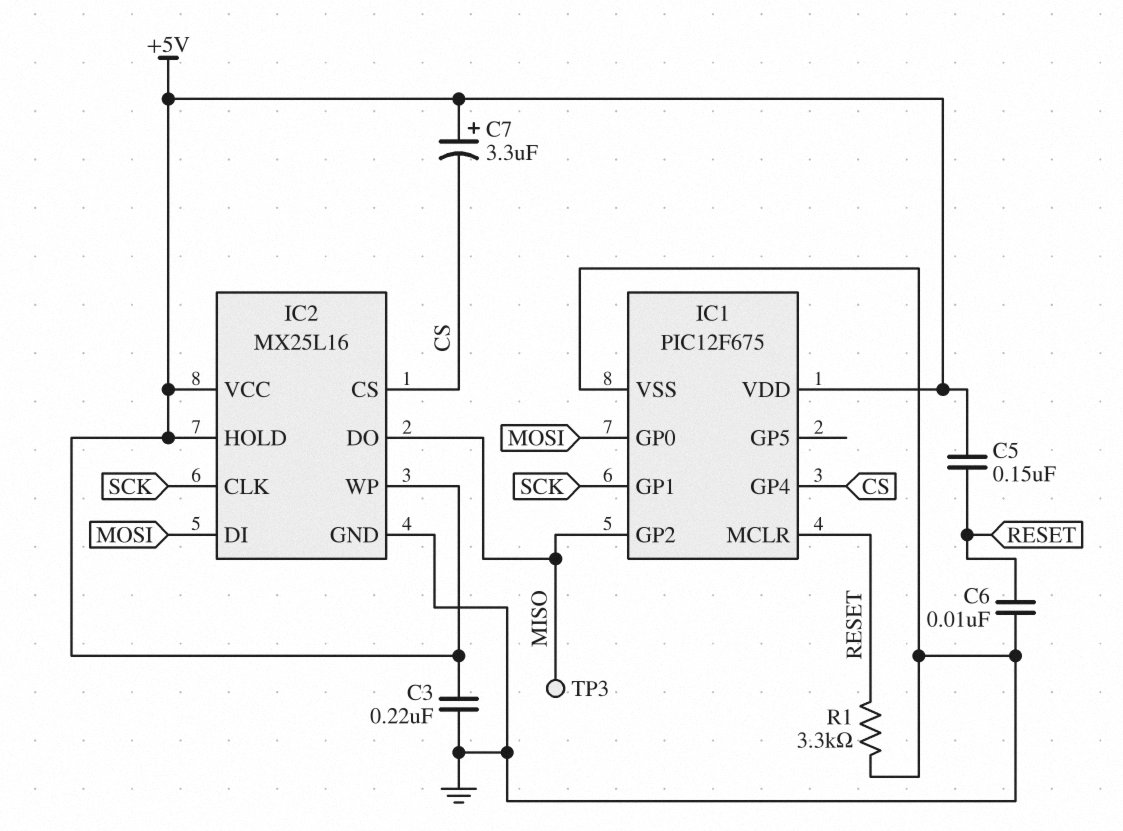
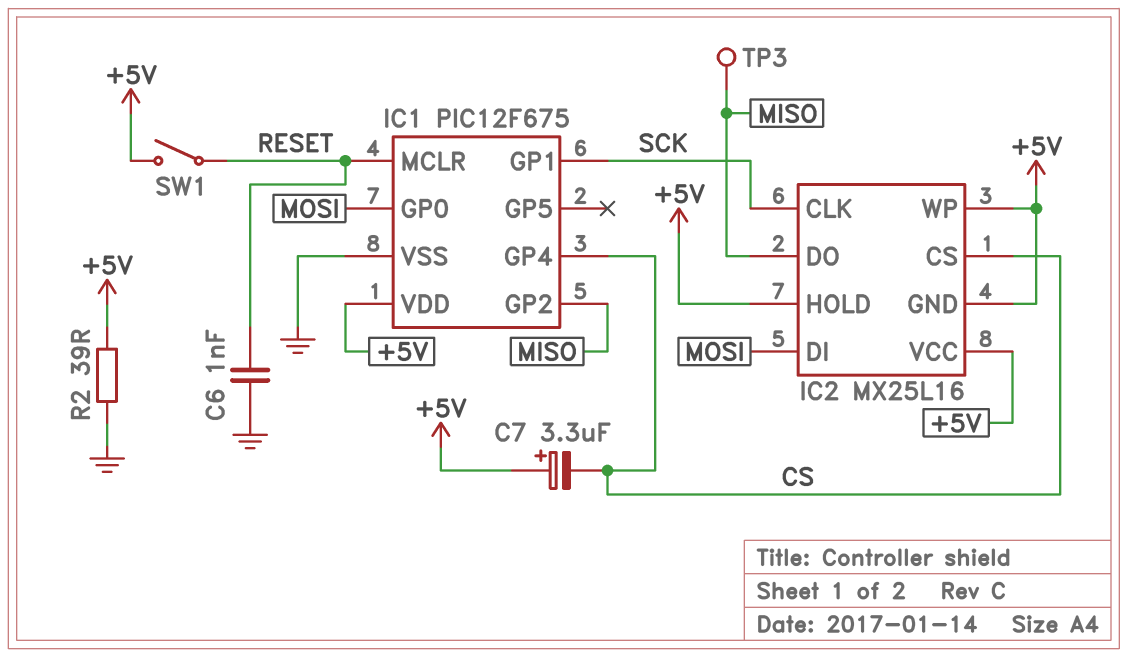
C3: 220nF (+5V, GND) -> none
C5: 150nF (+5V, RESET) -> none
C6: 10nF (GND, RESET) -> 1nF (GND, RESET)
IC2 pin GND: GND -> +5V
R1: 3.3k (GND, RESET) -> none
R2: none -> 39 (+5V, GND)
SW1: none -> switch (+5V, RESET)

